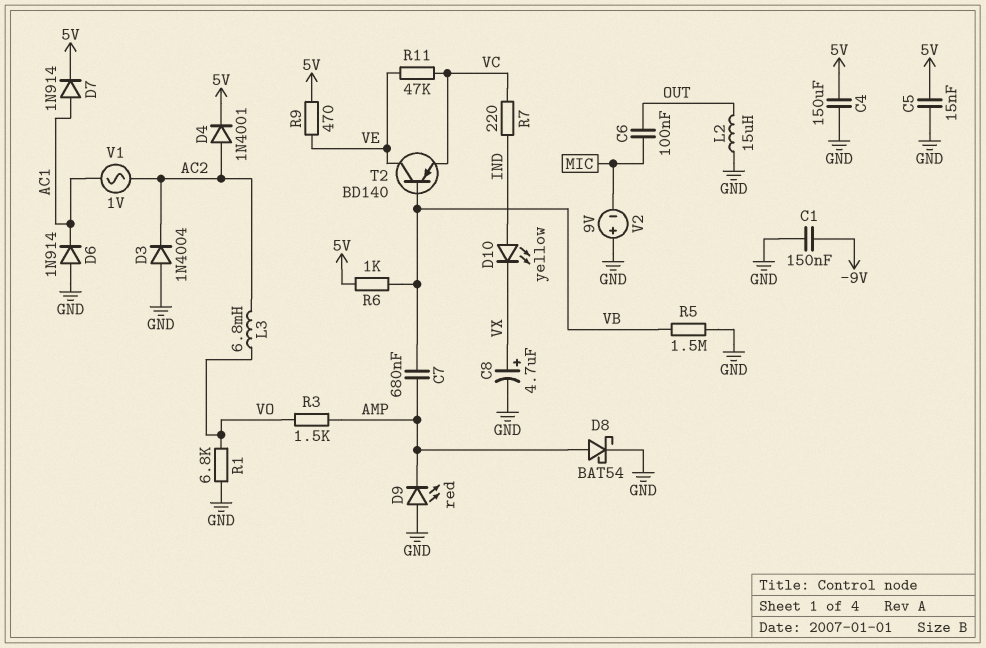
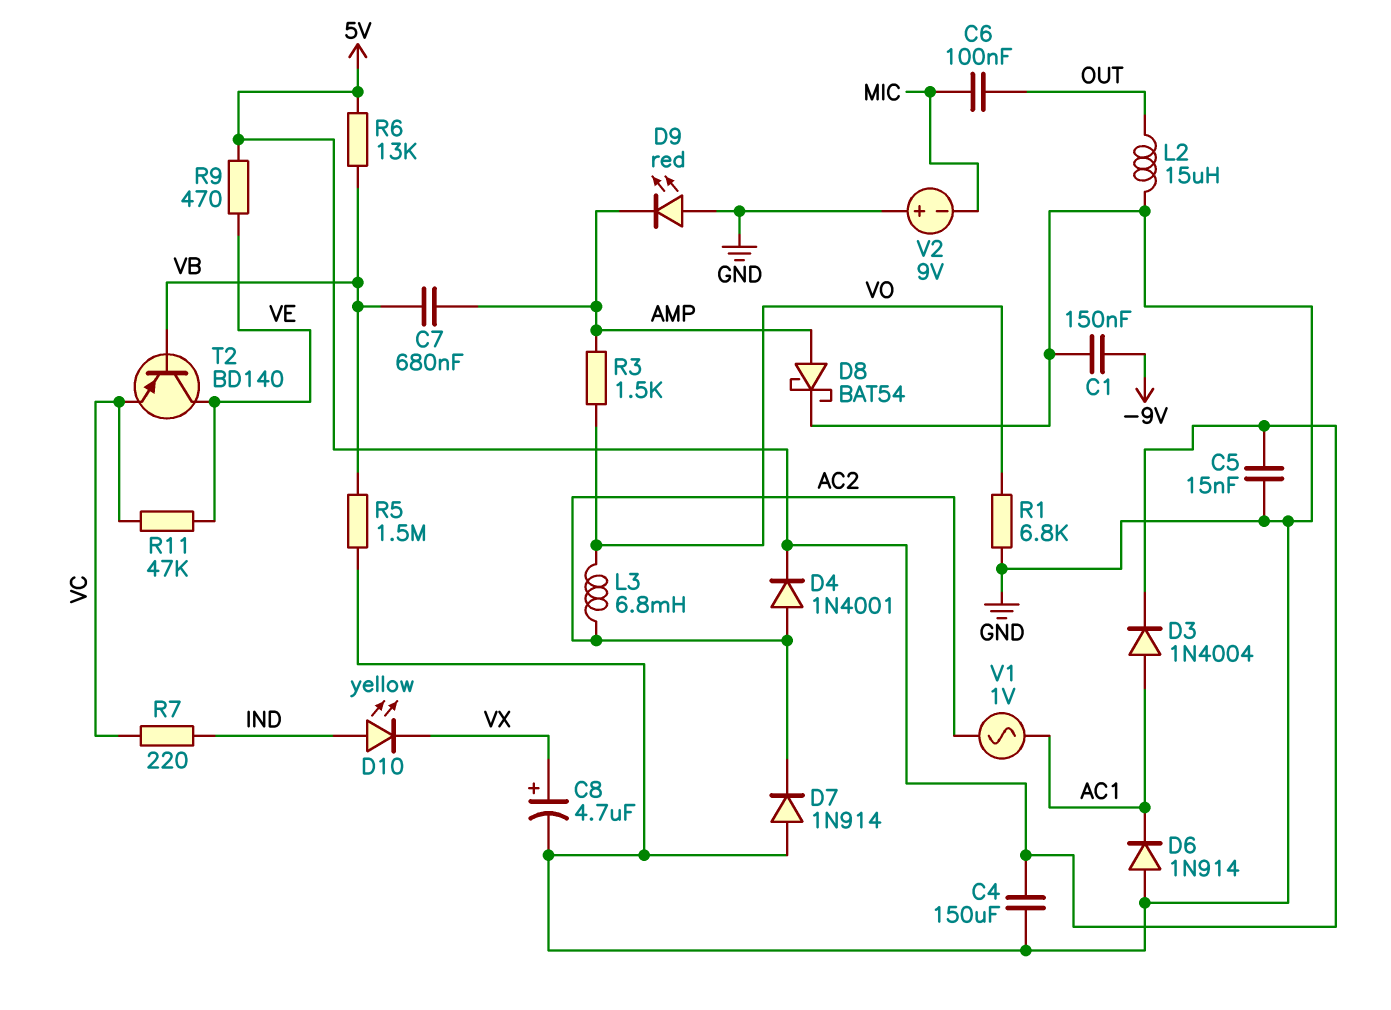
D3: diode 1N4004 (A GND, K AC2) -> diode 1N4004 (A AC1, K 5V)
D7: diode 1N914 (A AC1, K 5V) -> diode 1N914 (A GND, K AC2)
R6: 1k (5V, VB) -> 13k (5V, VB)

